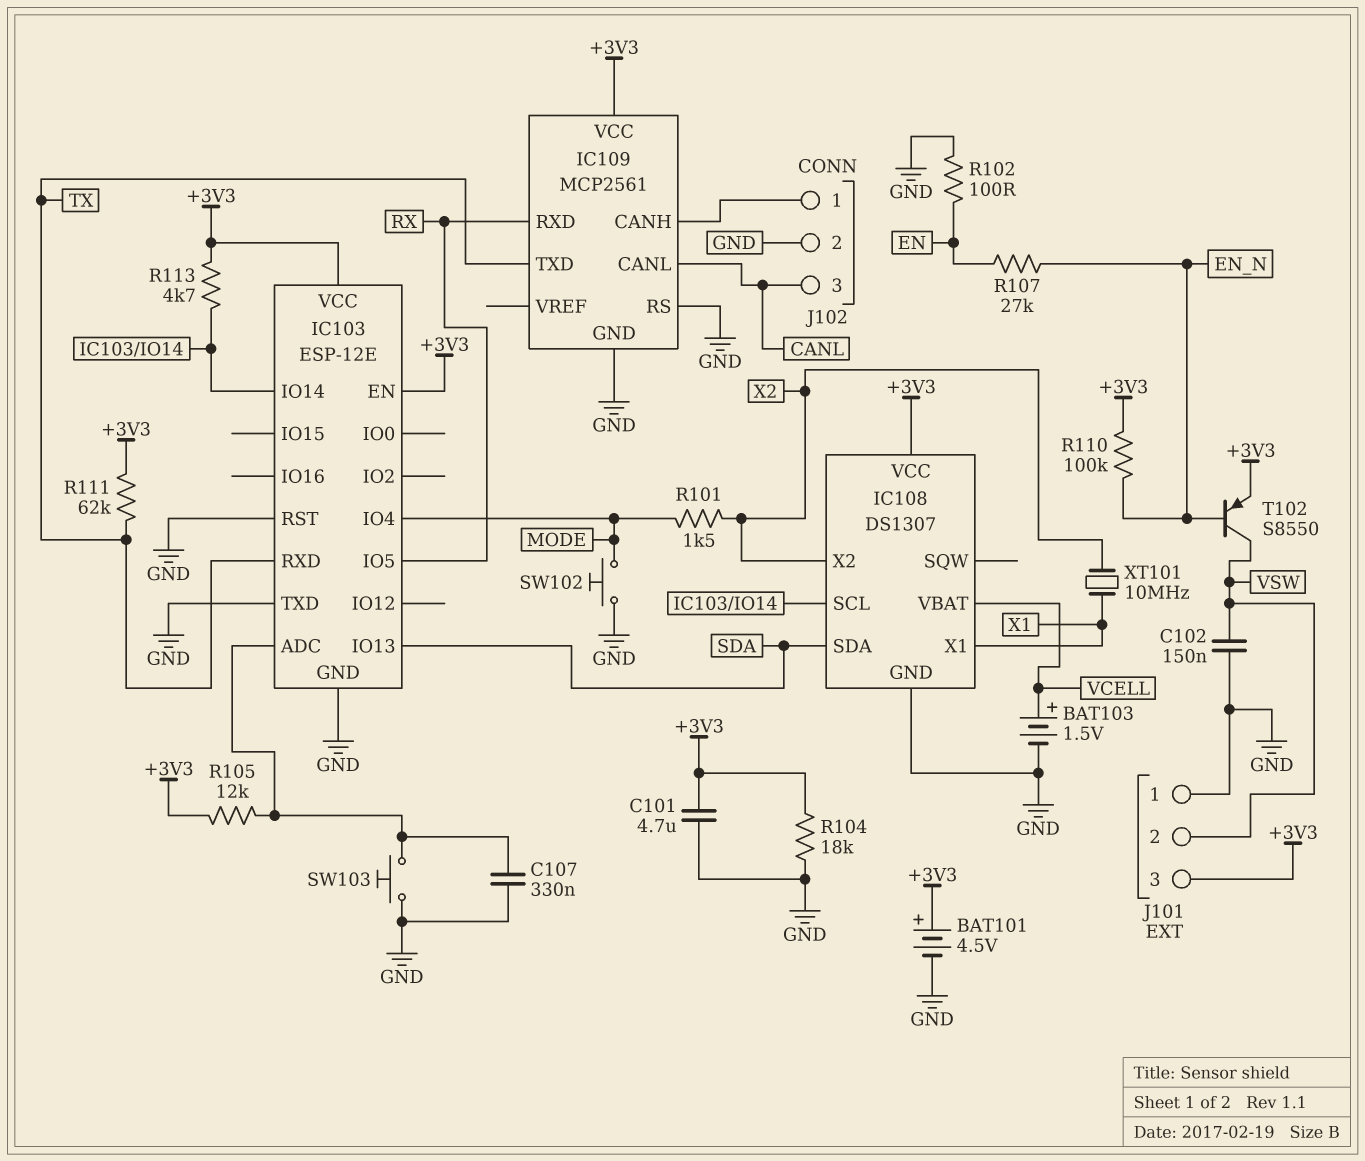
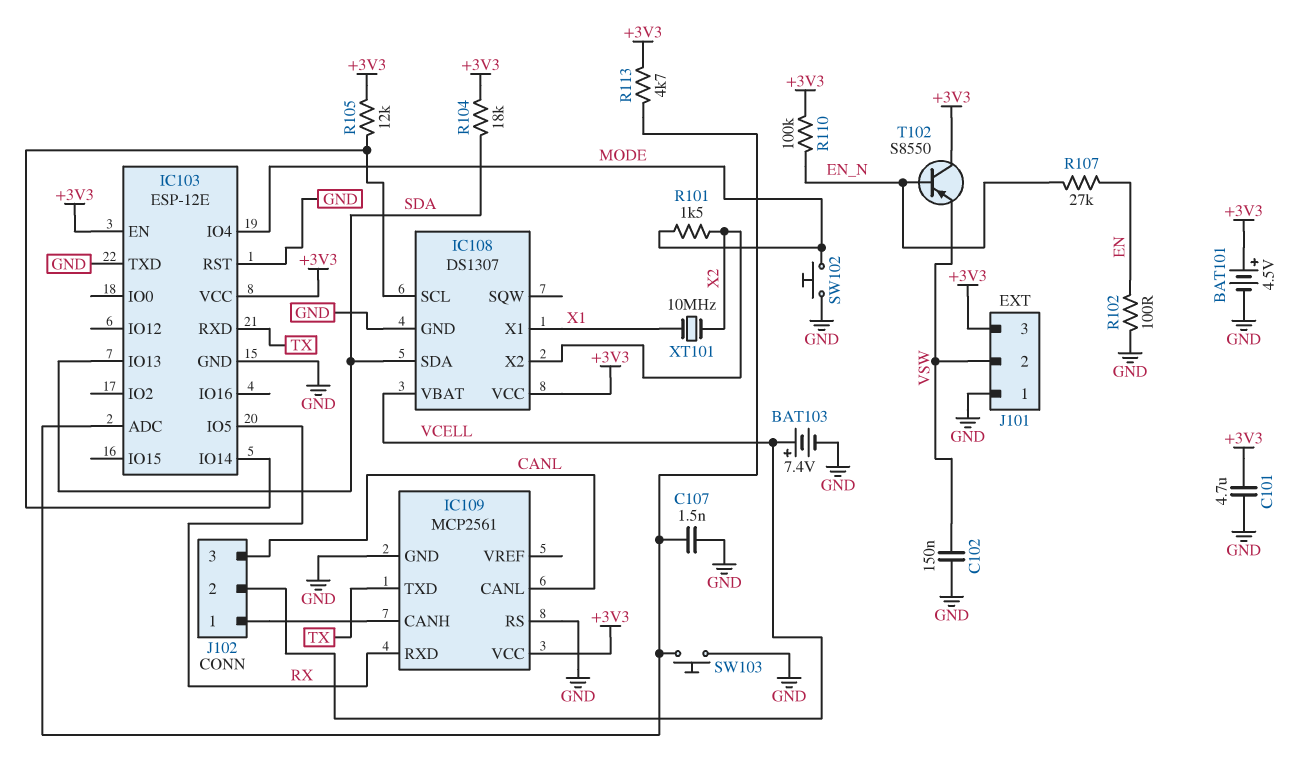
BAT103: 1.5V (plus VCELL, minus GND) -> 7.4V (plus VCELL, minus GND)
C107: 330nF (GND, IC103/ADC) -> 1.5nF (GND, IC103/ADC)
J102 pin 2: GND -> VCELL
R104: 18k (+3V3, GND) -> 18k (+3V3, SDA)
R105: 12k (+3V3, IC103/ADC) -> 12k (+3V3, IC103/IO14)
R111: 62k (+3V3, TX) -> none
R113: 4.7k (+3V3, IC103/IO14) -> 4.7k (+3V3, IC103/ADC)
T102: PNP S8550 (B EN_N, C VSW, E +3V3) -> PNP S8550 (B EN_N, C +3V3, E VSW)

